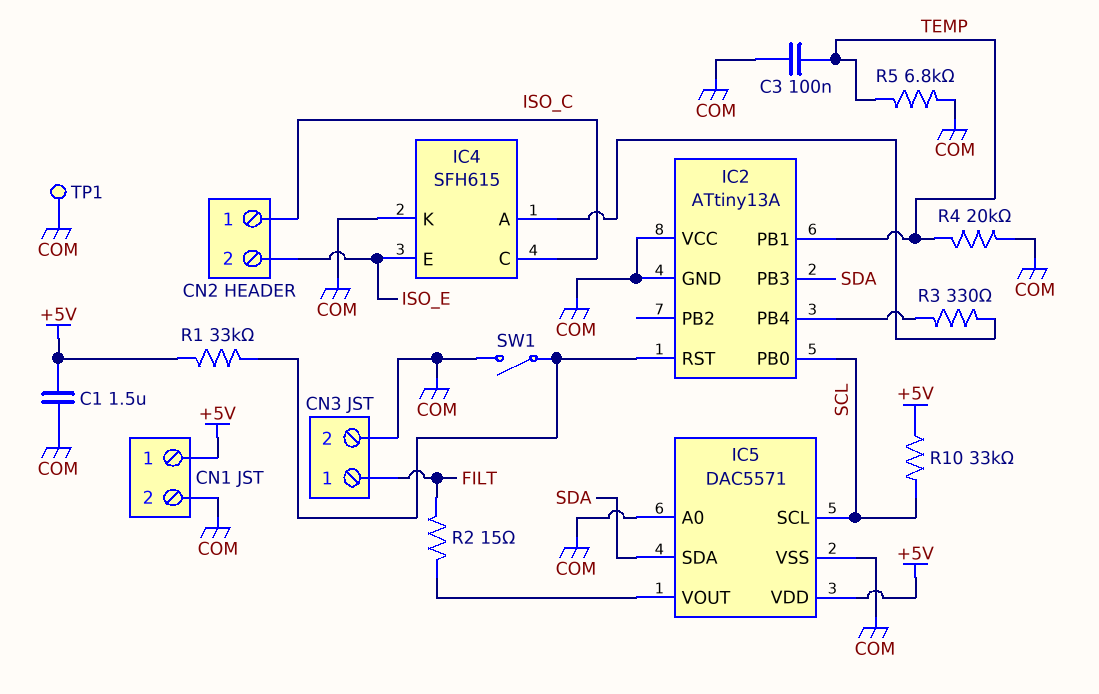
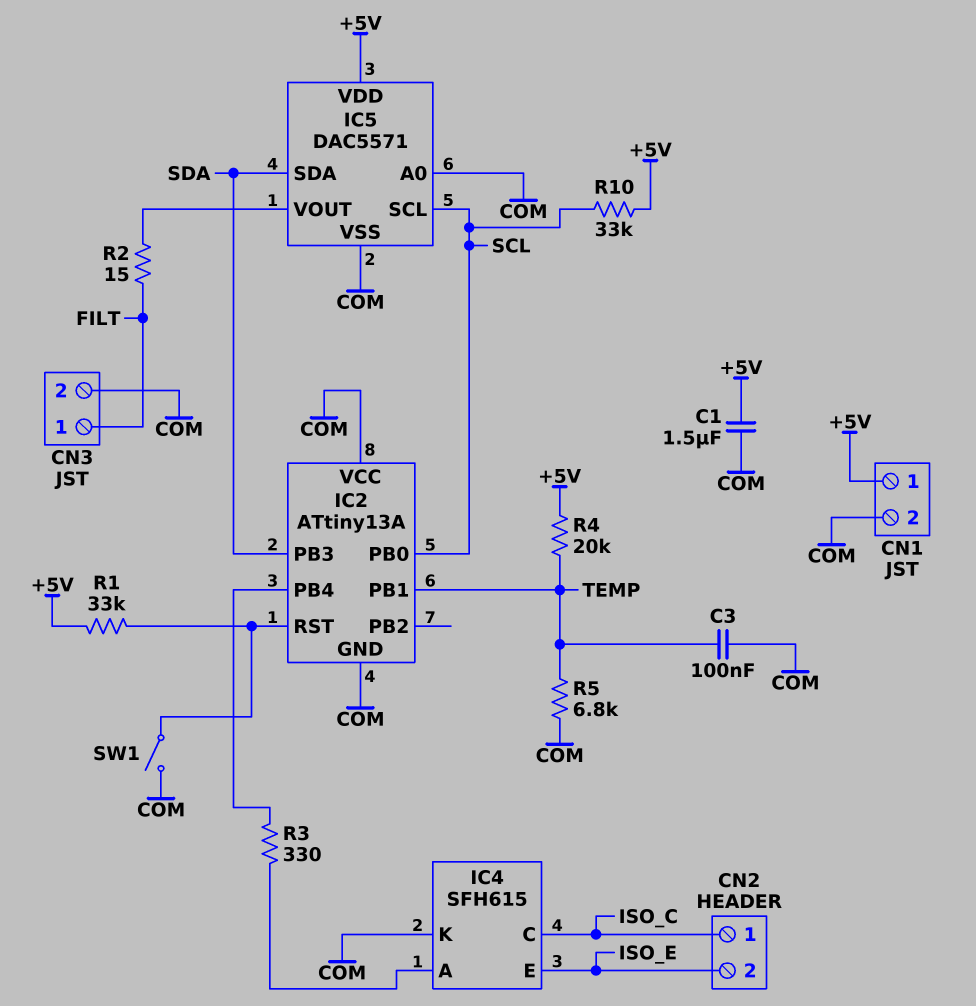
R4: 20k (COM, TEMP) -> 20k (+5V, TEMP)
TP1: test point (COM) -> none

